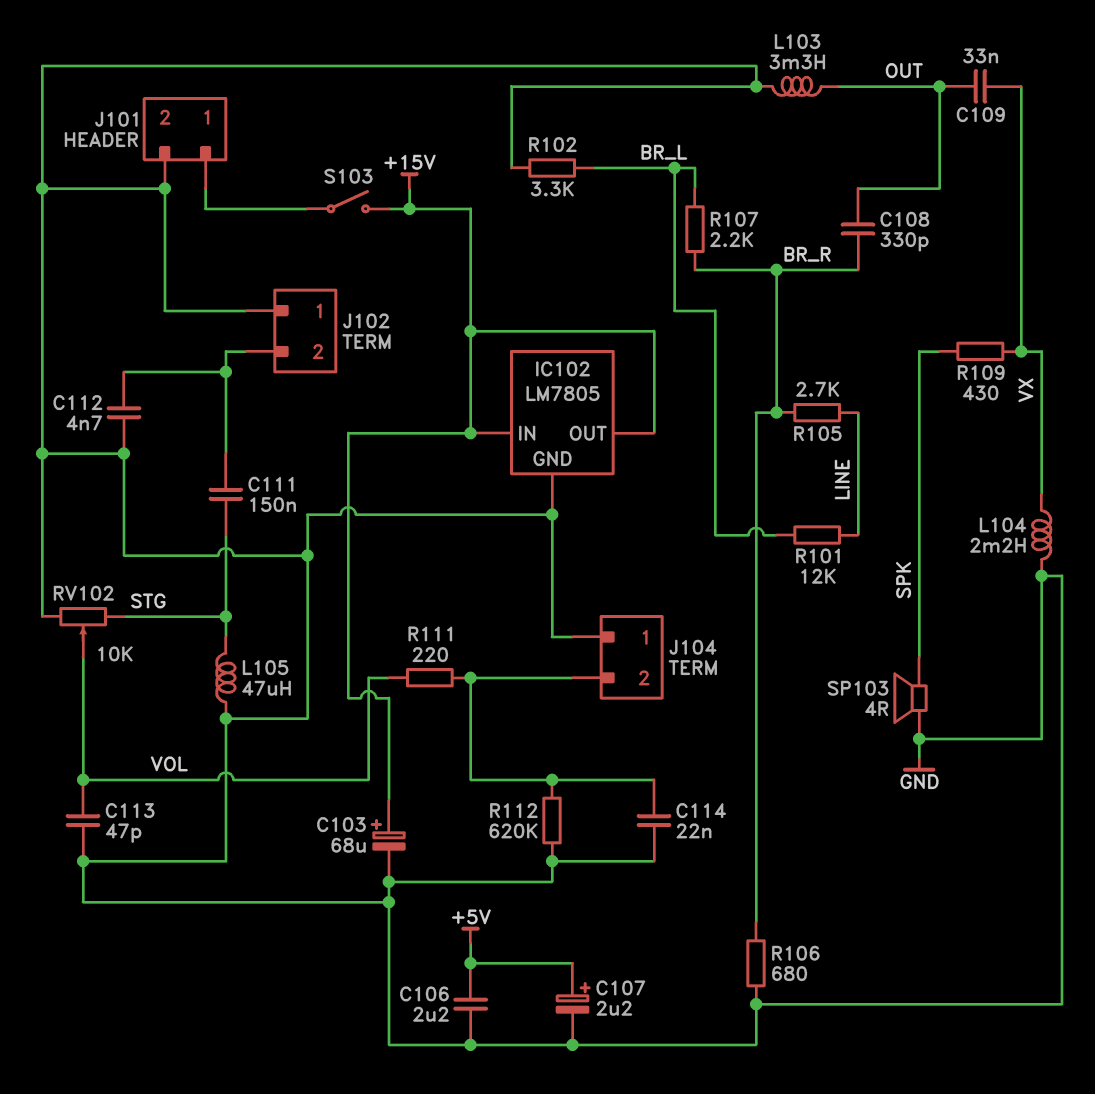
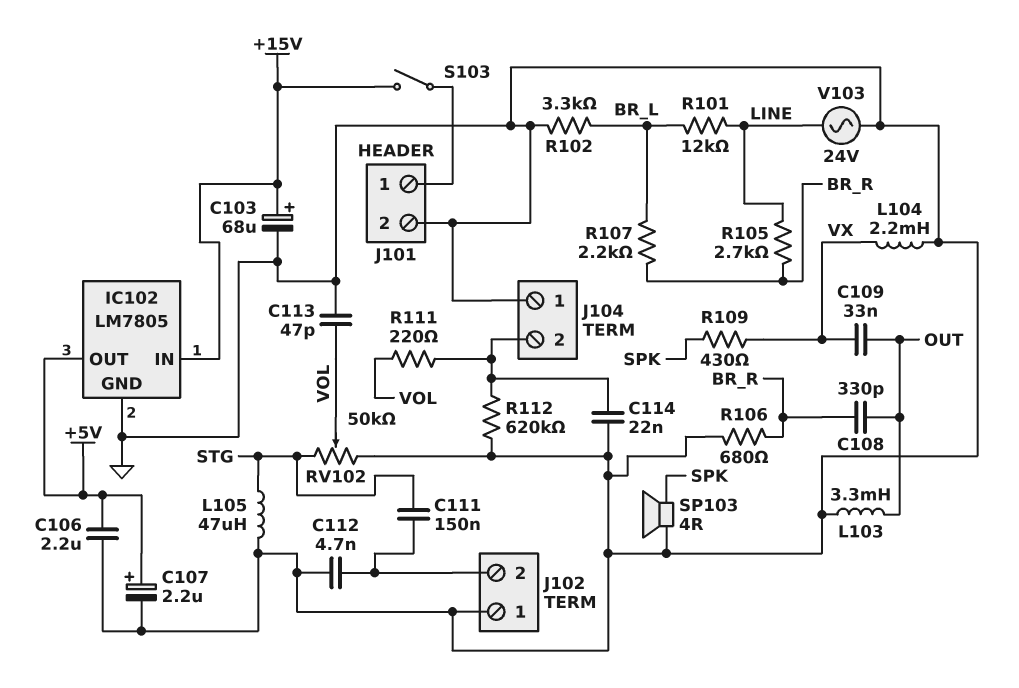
IC102 pin OUT: +15V -> +5V
RV102: 10k (GND, STG, wiper VOL) -> 50k (GND, STG, wiper VOL)
V103: none -> AC 24V (GND, LINE)

